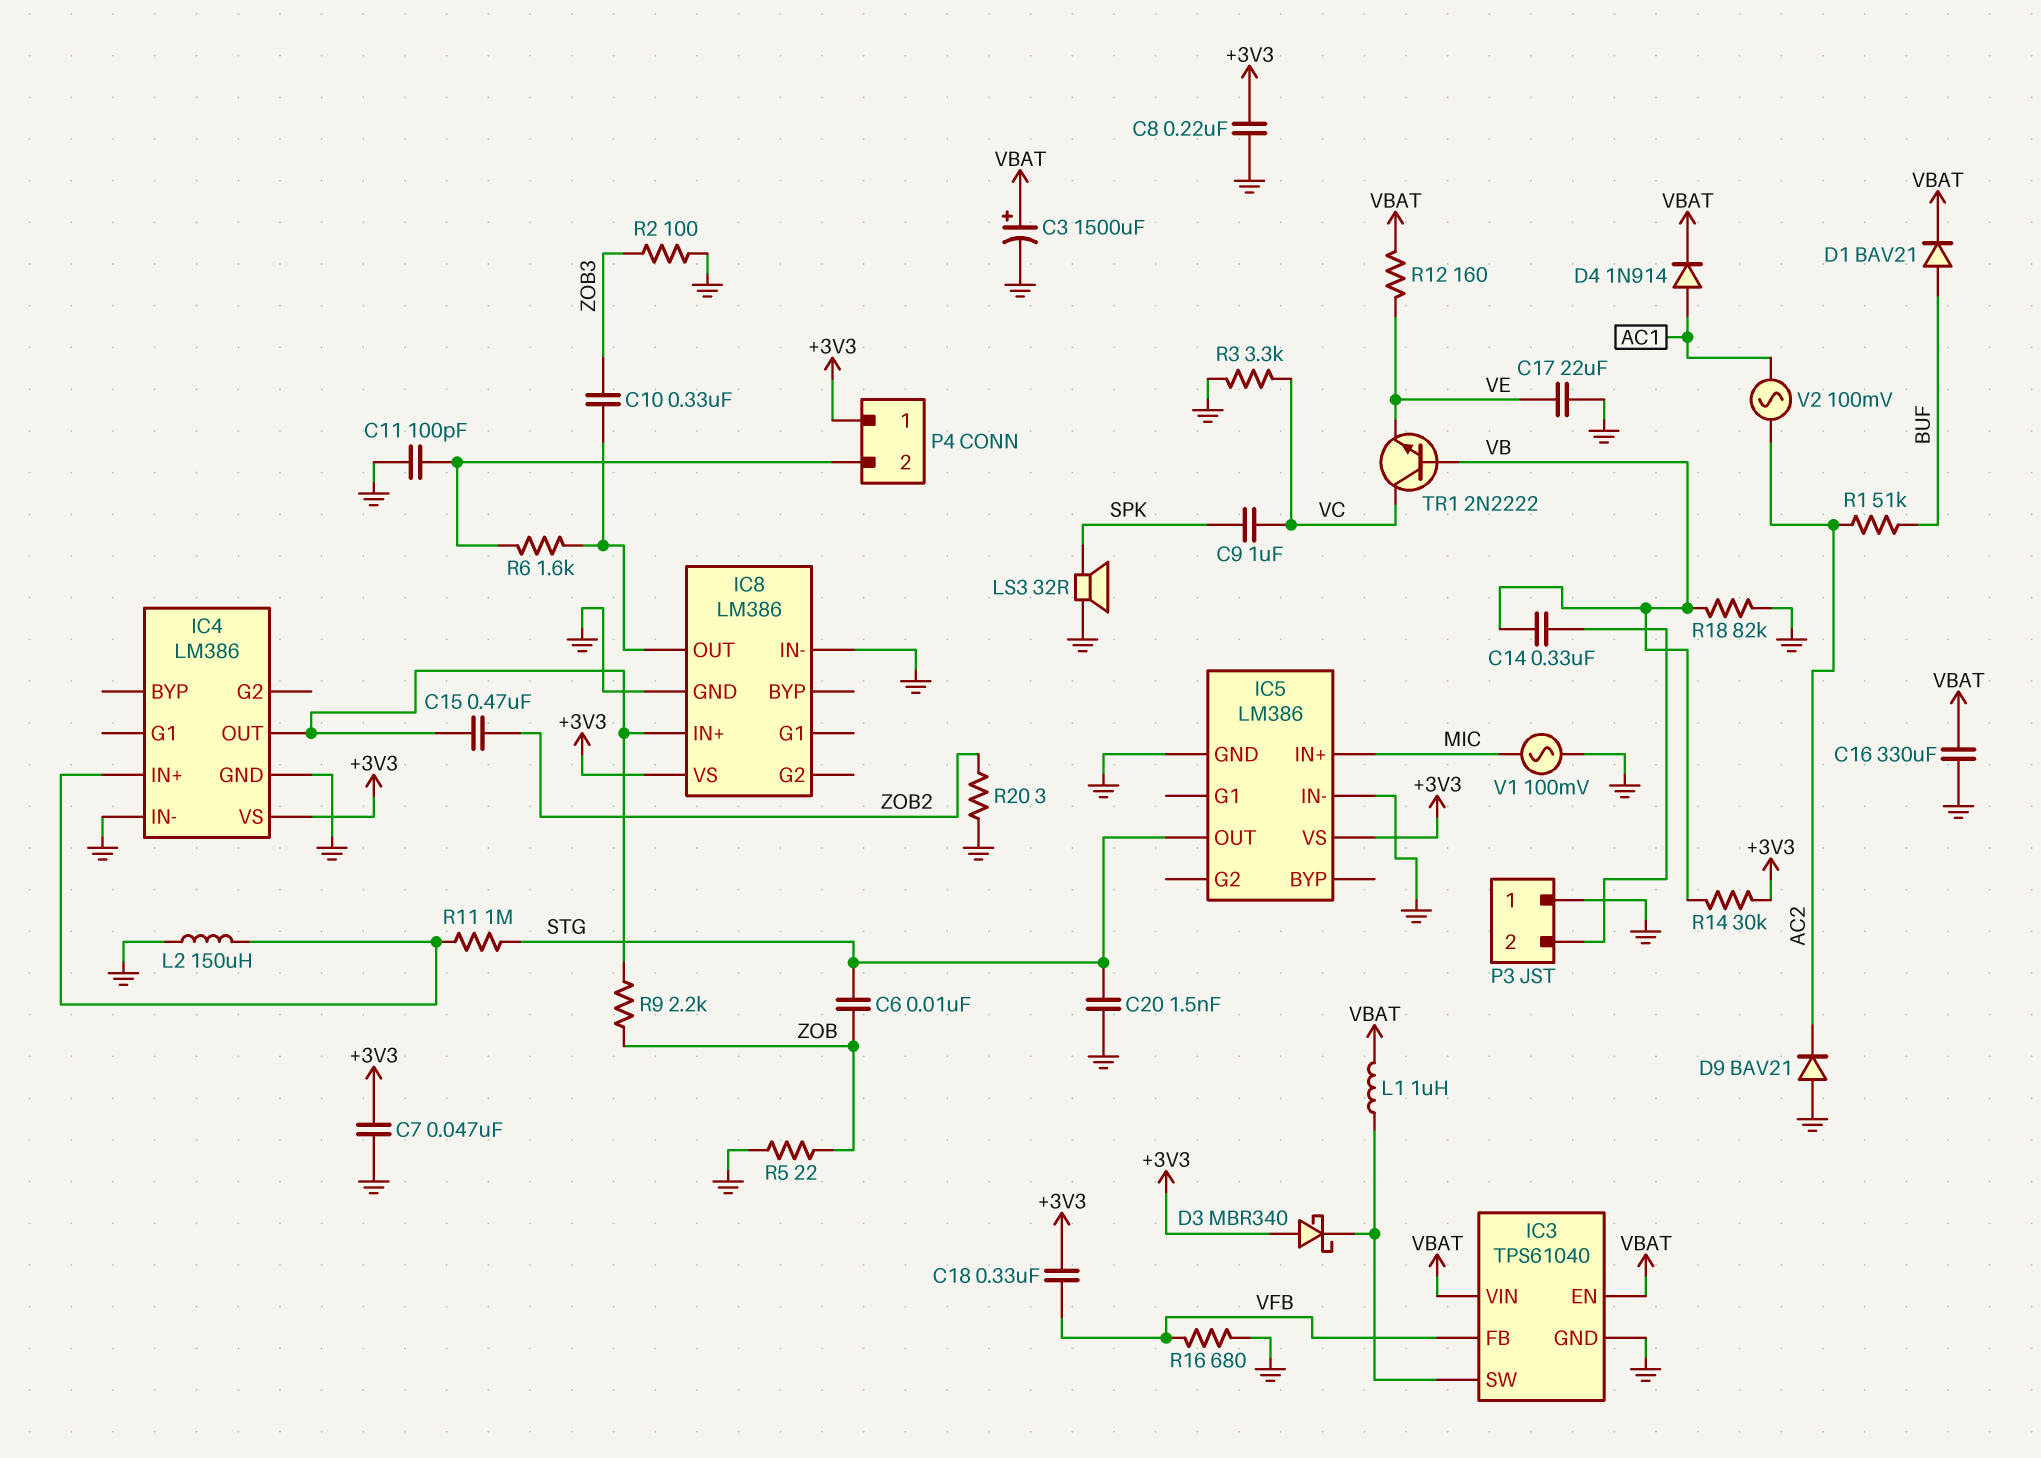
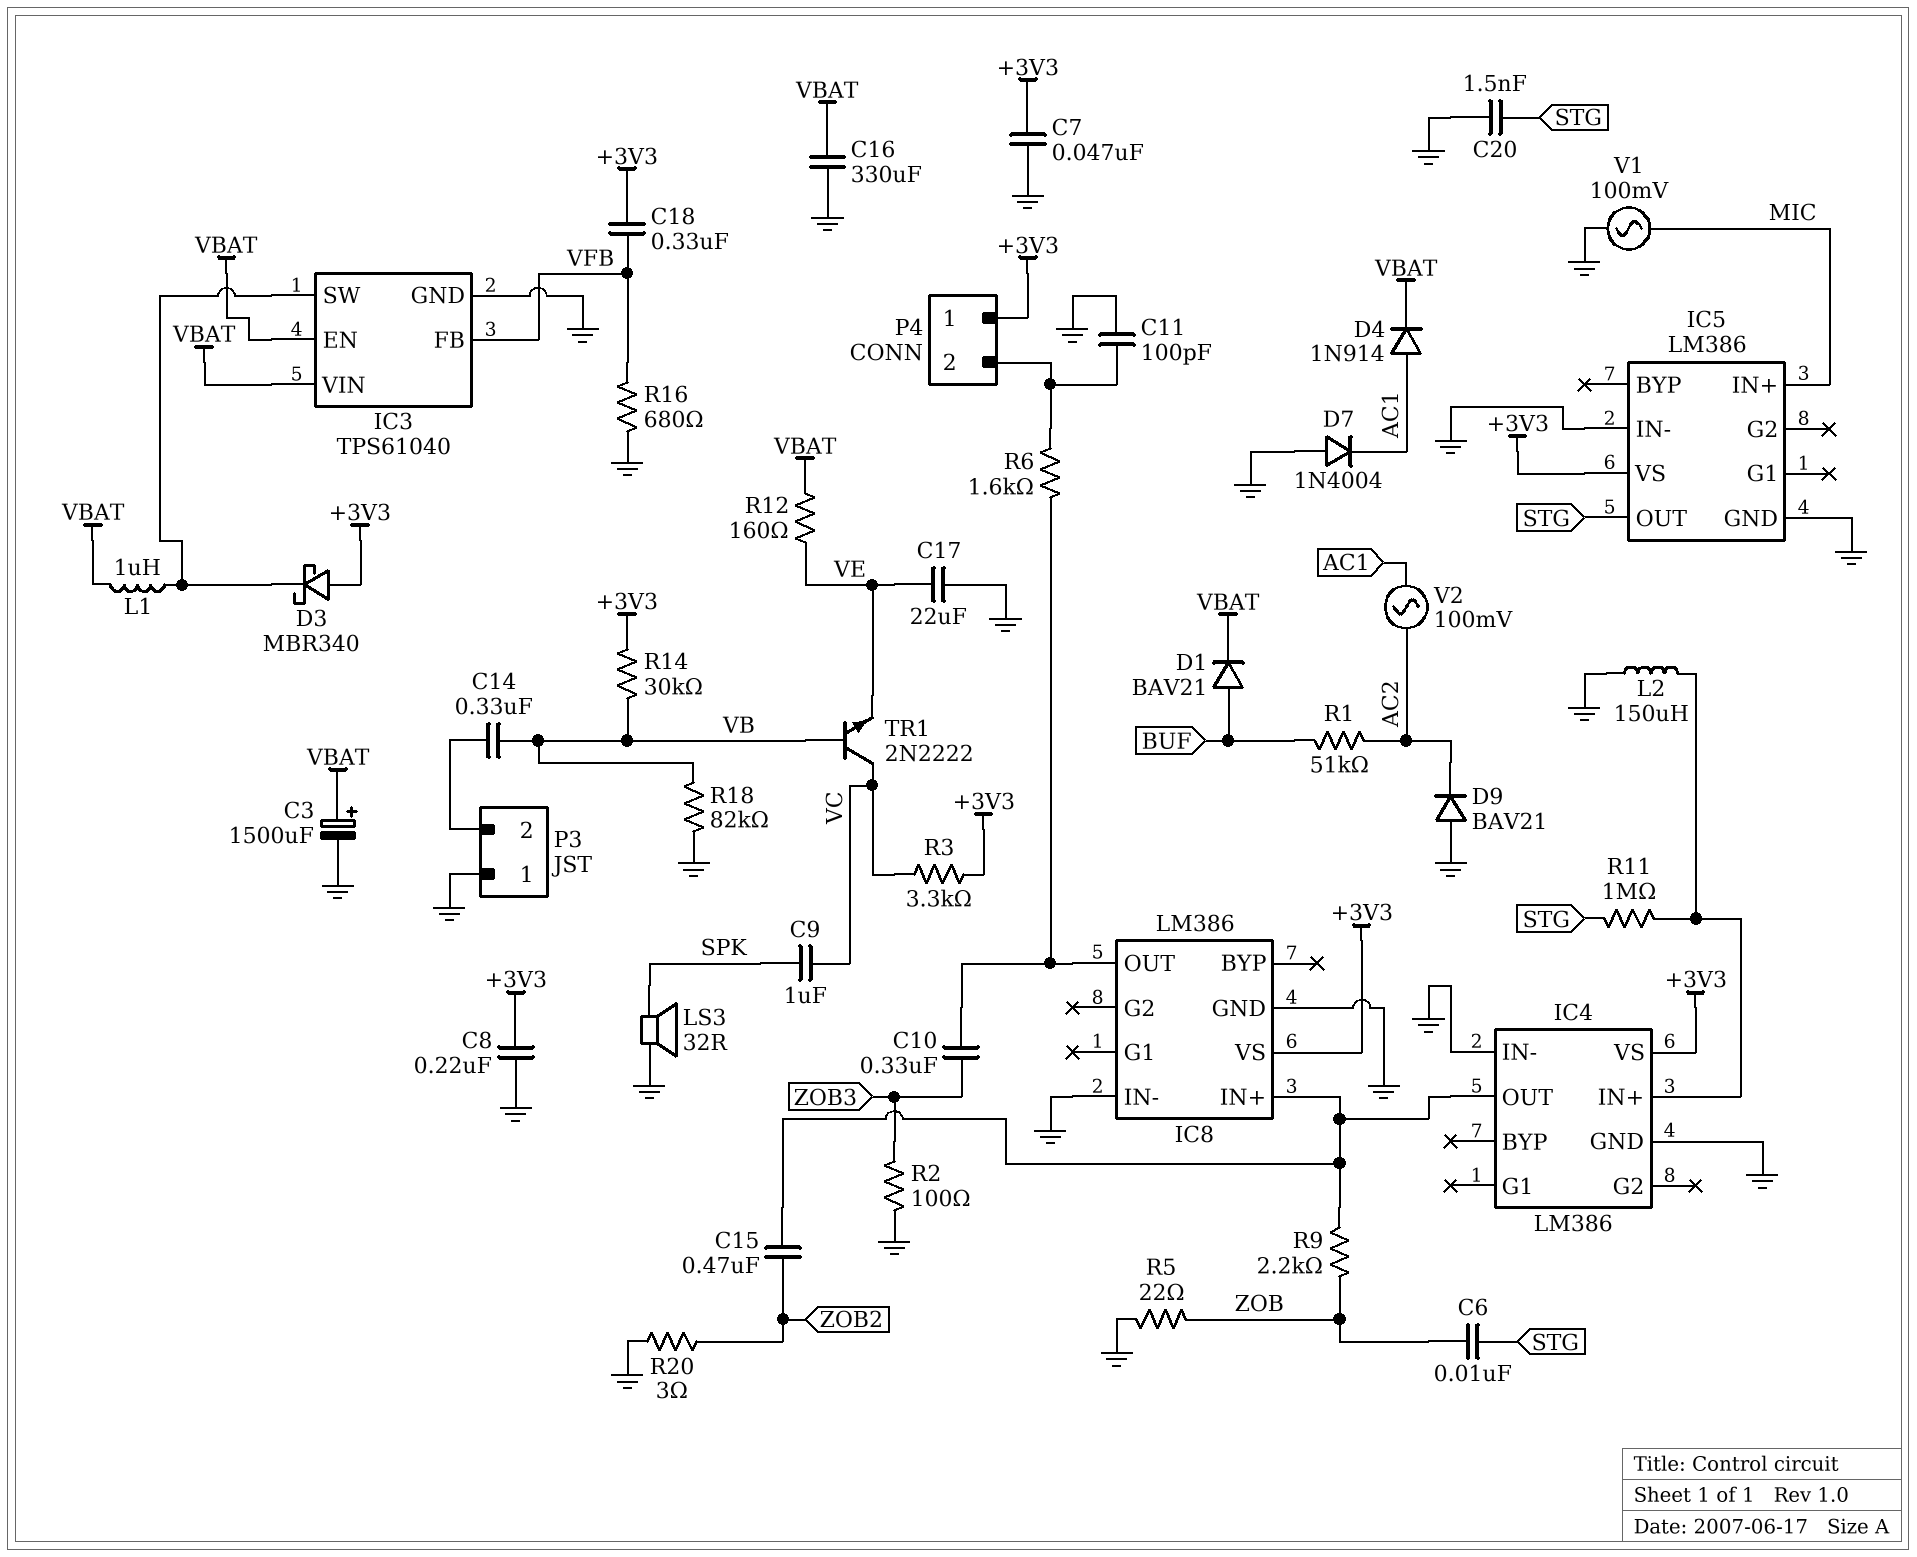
D7: none -> diode 1N4004 (A GND, K AC1)
R3: 3.3k (GND, VC) -> 3.3k (+3V3, VC)

